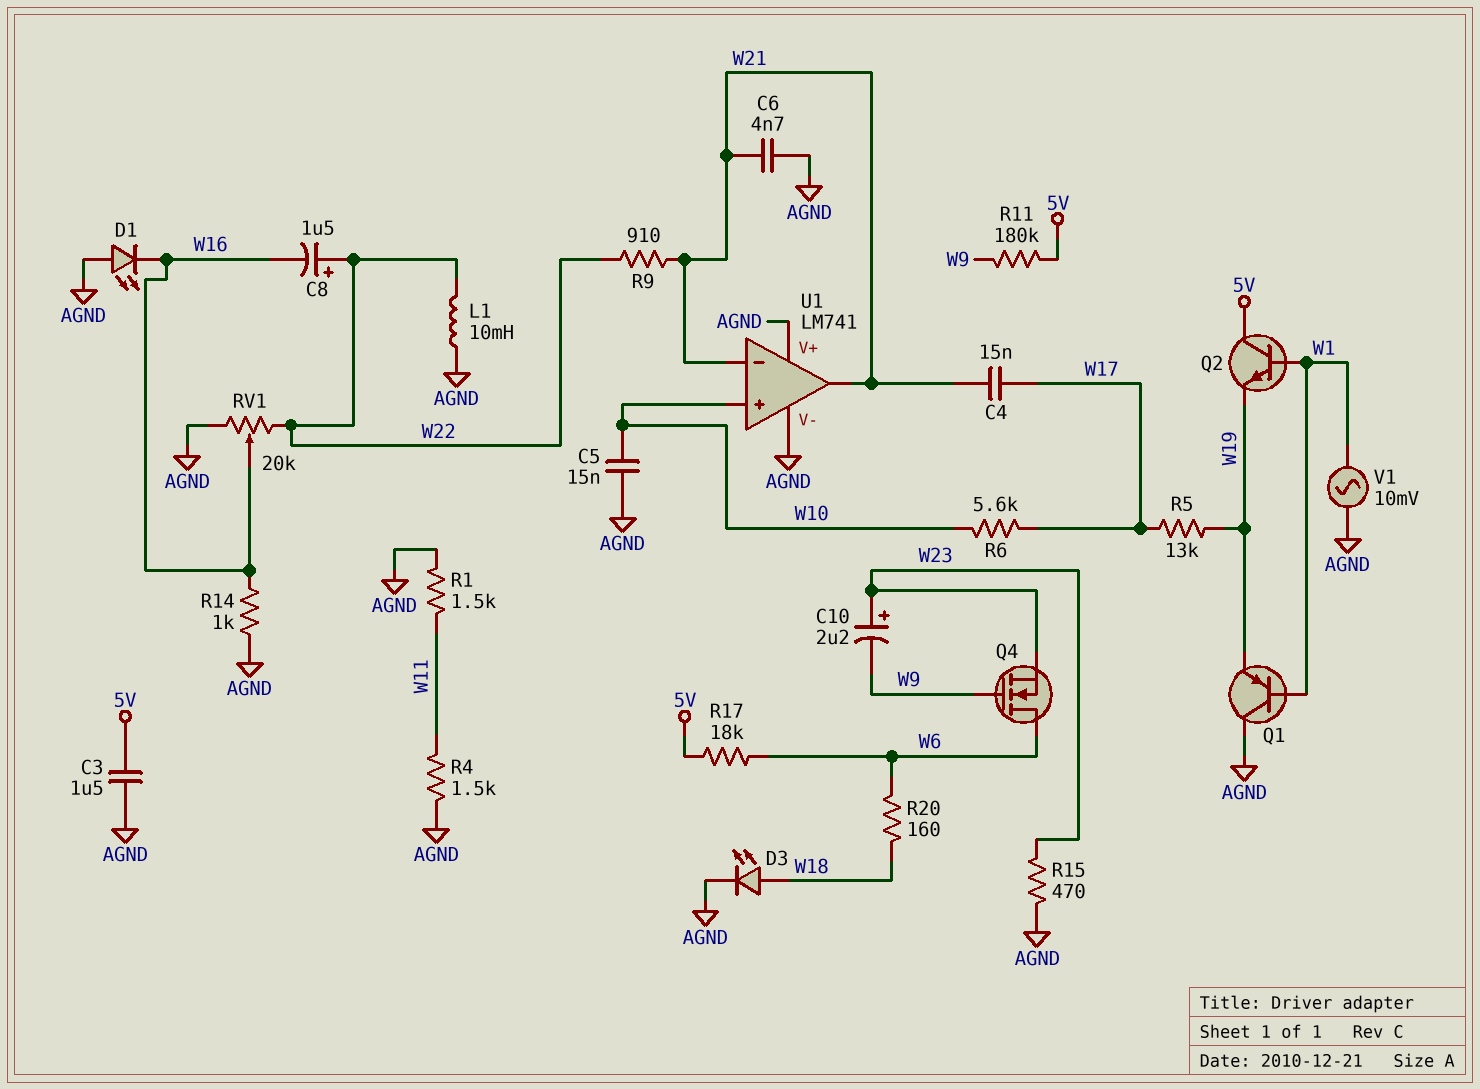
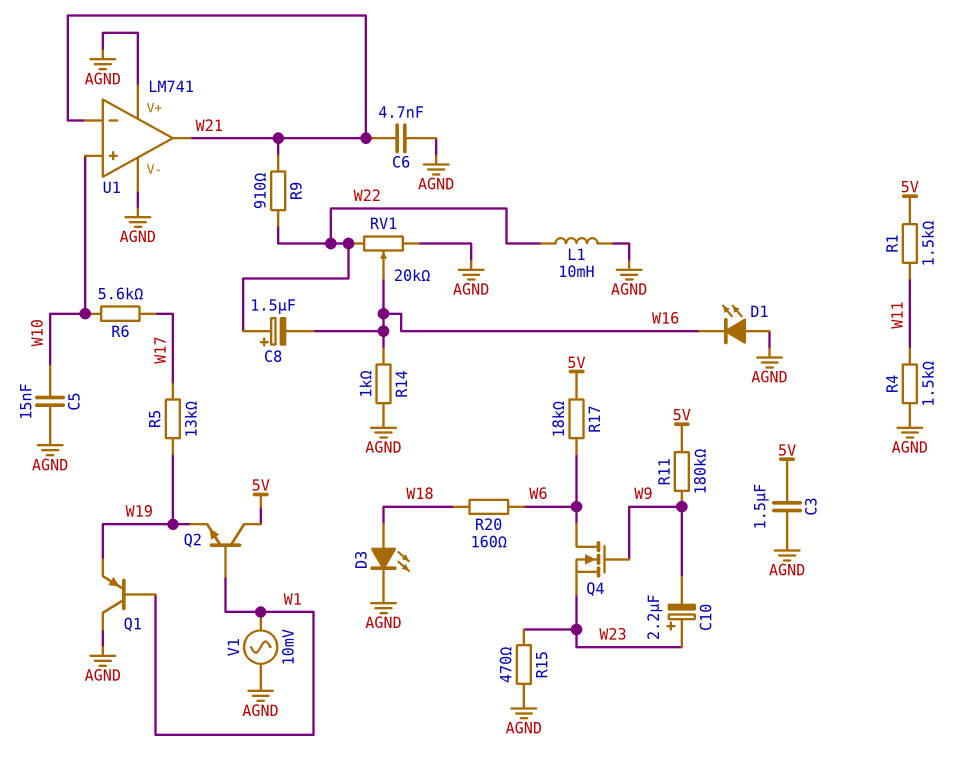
C4: 15nF (W17, W21) -> none
R1: 1.5k (AGND, W11) -> 1.5k (5V, W11)

